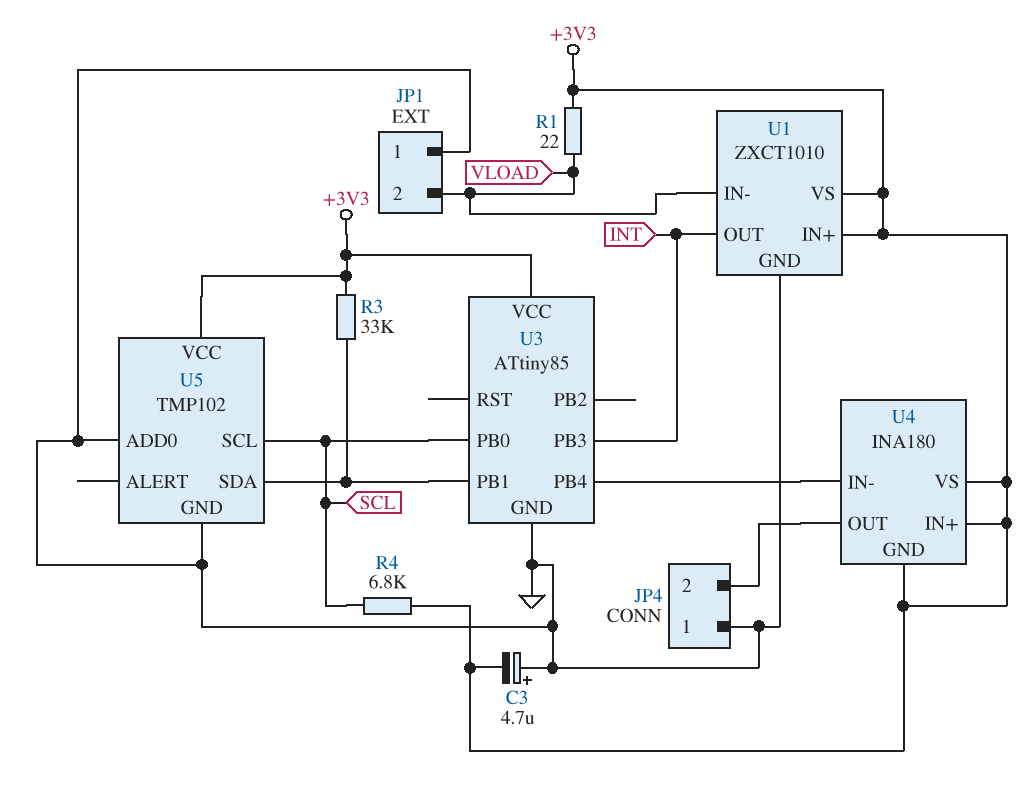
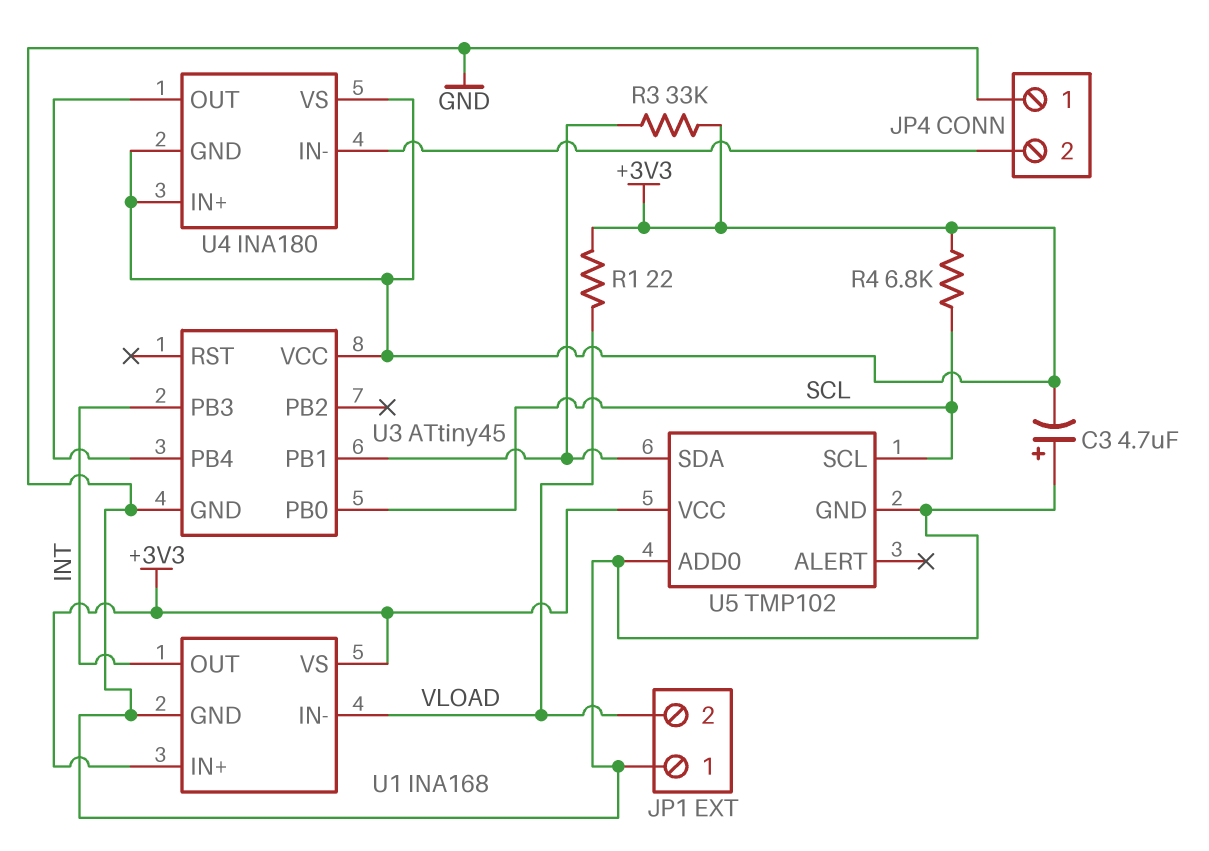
U1: ZXCT1010 -> INA168
U3: ATtiny85 -> ATtiny45
U4 pin IN-: U3/PB4 -> JP4/2
U4 pin OUT: JP4/2 -> U3/PB4

